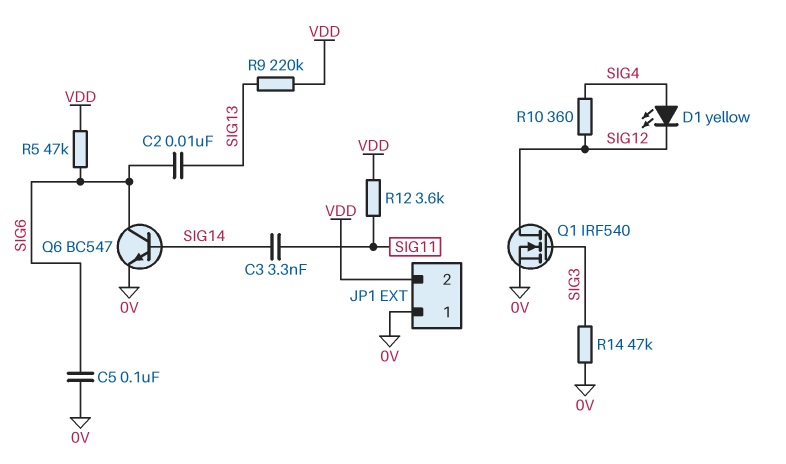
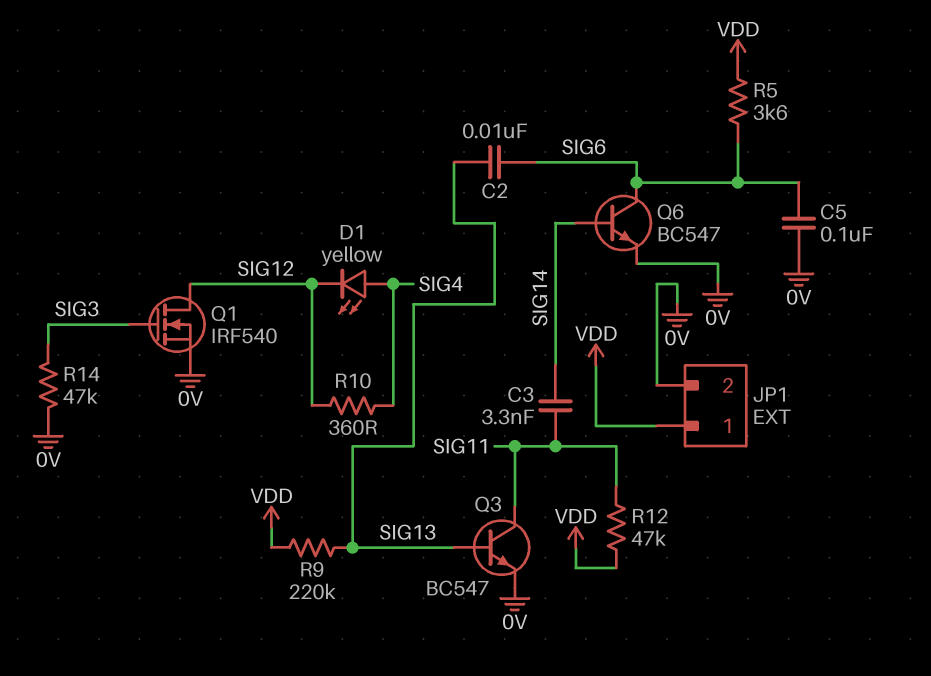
JP1 pin 1: 0V -> VDD
JP1 pin 2: VDD -> 0V
Q3: none -> NPN BC547 (B SIG13, C SIG11, E 0V)
R5: 47k (SIG6, VDD) -> 3.6k (SIG6, VDD)
R12: 3.6k (SIG11, VDD) -> 47k (SIG11, VDD)

